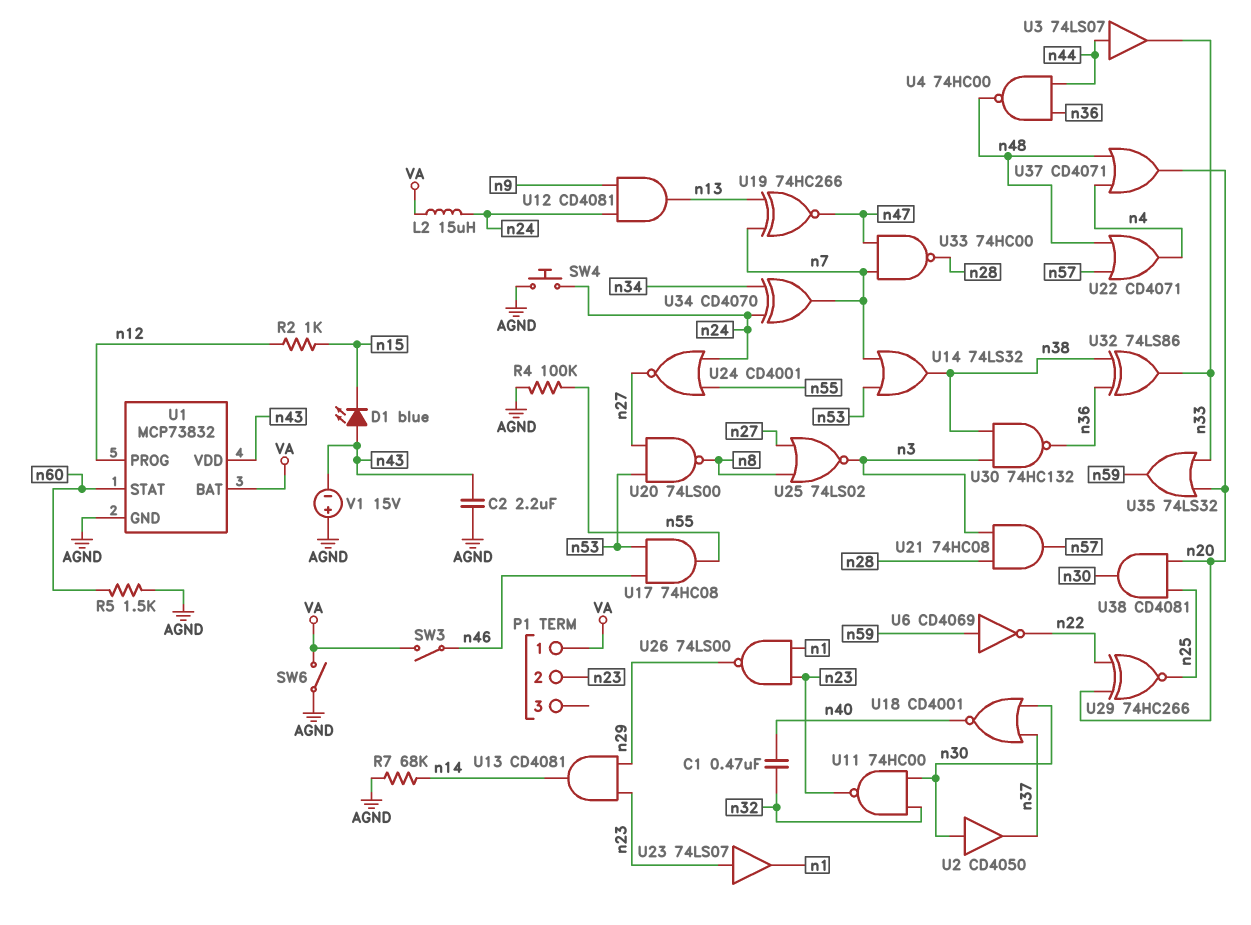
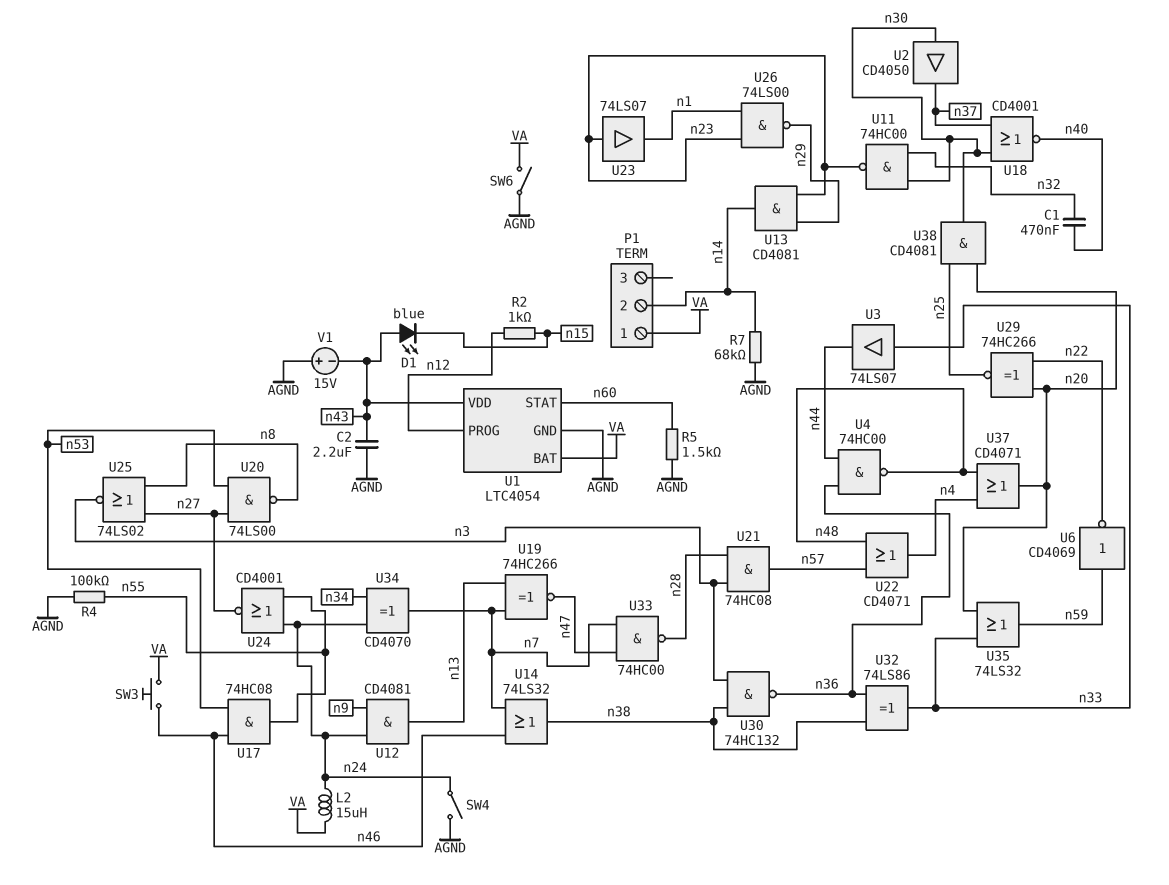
P1 pin 2: n23 -> n14
SW3: switch (VA, n46) -> button (VA, n46)
SW4: button (AGND, n24) -> switch (AGND, n24)
U1: MCP73832 -> LTC4054
U3: buffer 74LS07 (in n44, out n33) -> buffer 74LS07 (in n33, out n44)
U14: OR 74LS32 (in n7, in n53, out n38) -> OR 74LS32 (in n7, in n46, out n38)

